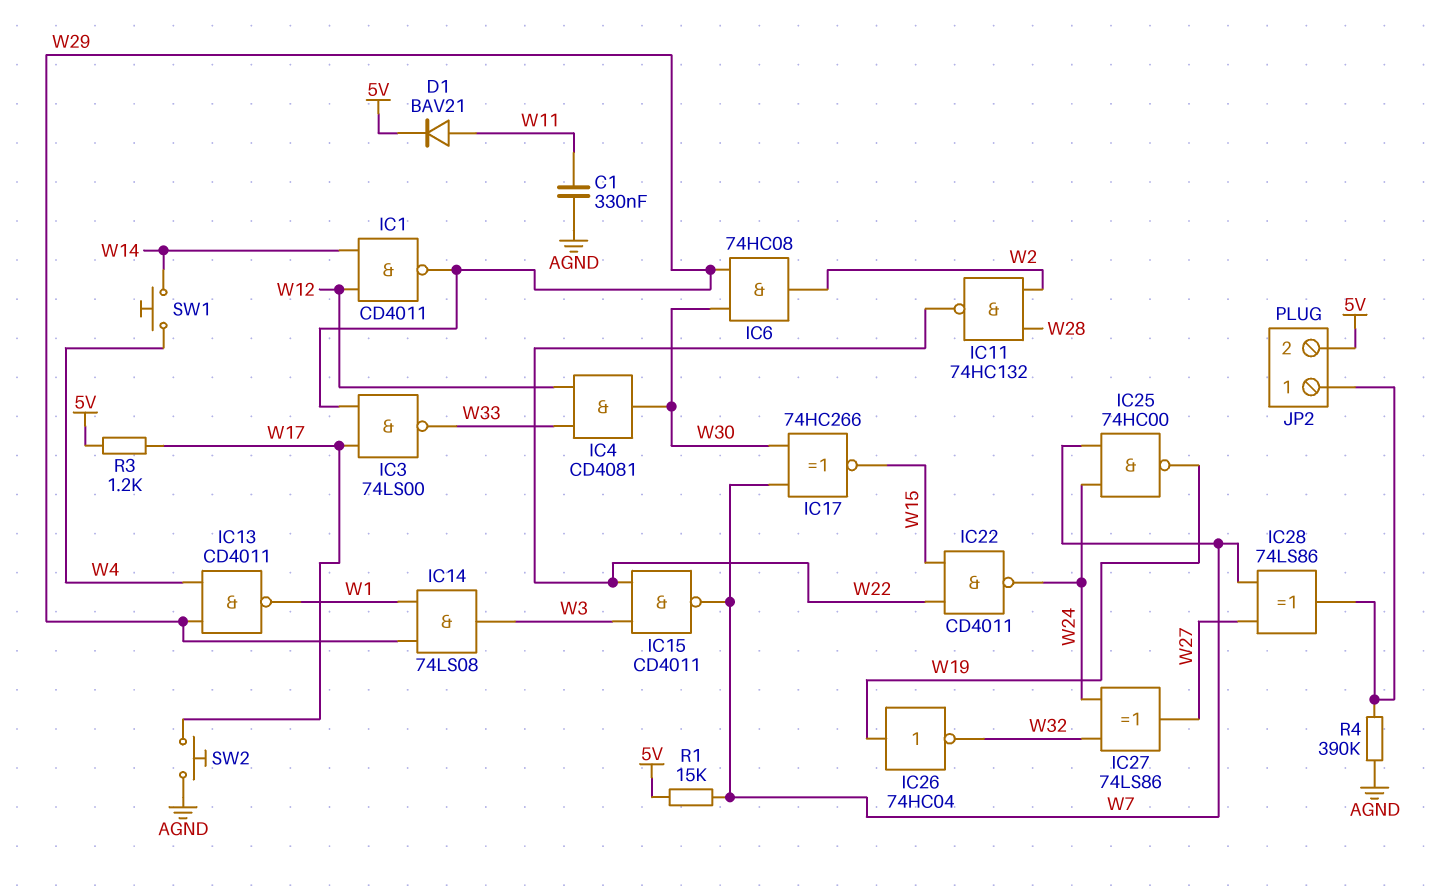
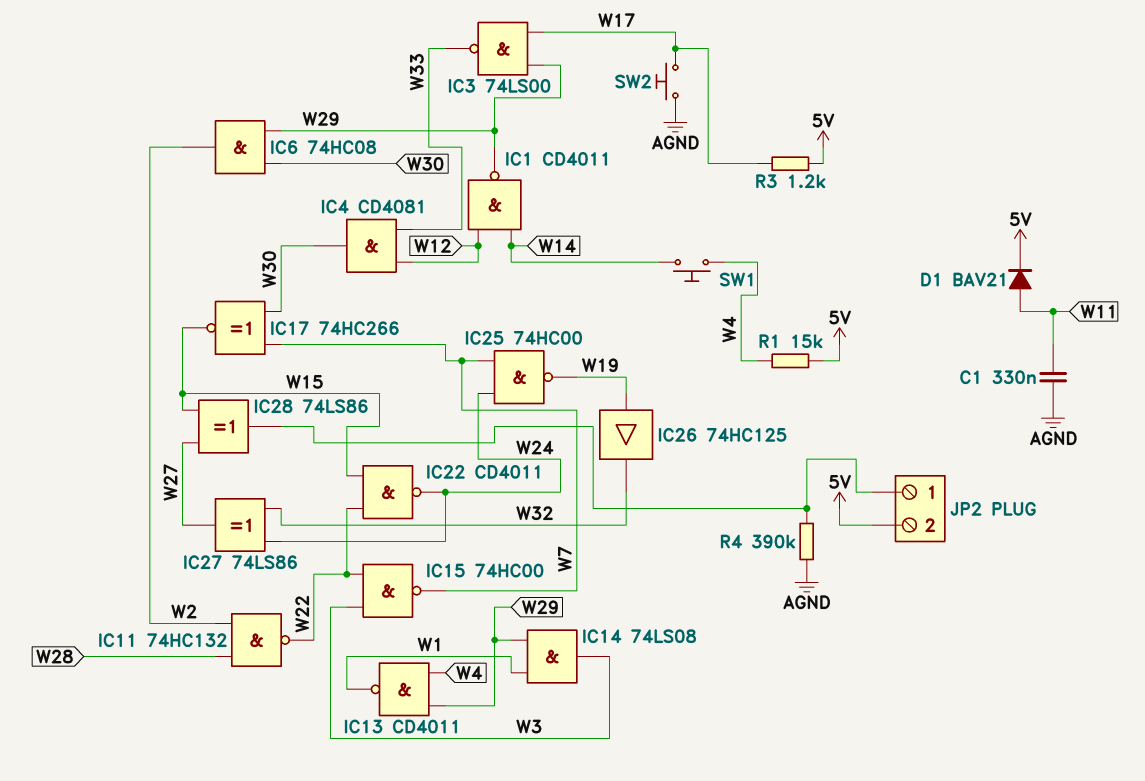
IC15: NAND CD4011 (in W3, in W22, out W7) -> NAND 74HC00 (in W3, in W22, out W7)
IC26: NOT 74HC04 (in W19, out W32) -> buffer 74HC125 (in W19, out W32)
IC28: XOR 74LS86 (in W7, in W27, out JP2/1) -> XOR 74LS86 (in W15, in W27, out JP2/1)
R1: 15k (5V, W7) -> 15k (5V, W4)

